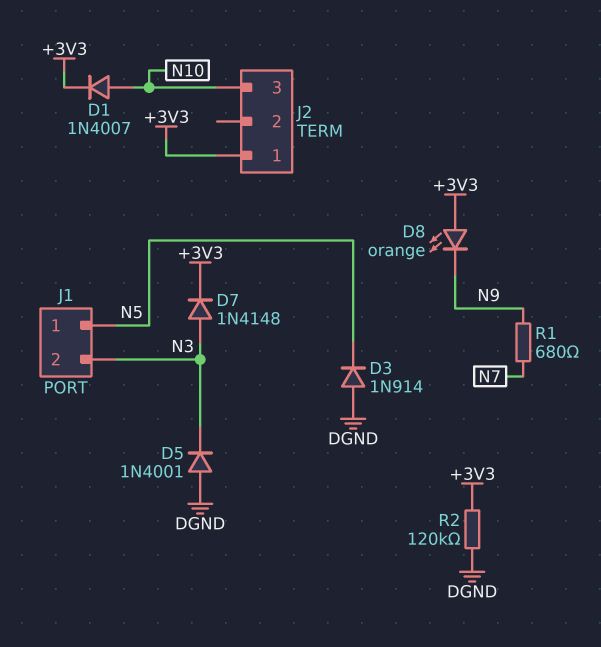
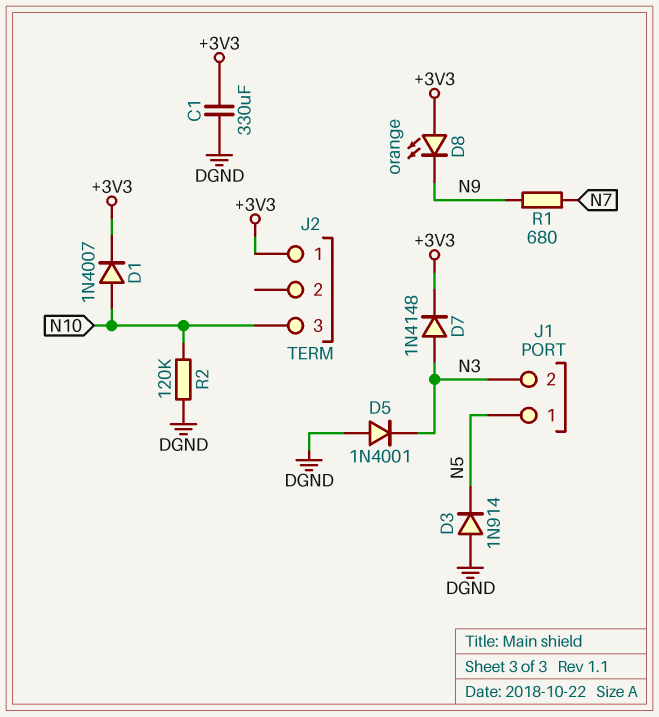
C1: none -> 330uF (+3V3, DGND)
R2: 120k (+3V3, DGND) -> 120k (DGND, N10)

